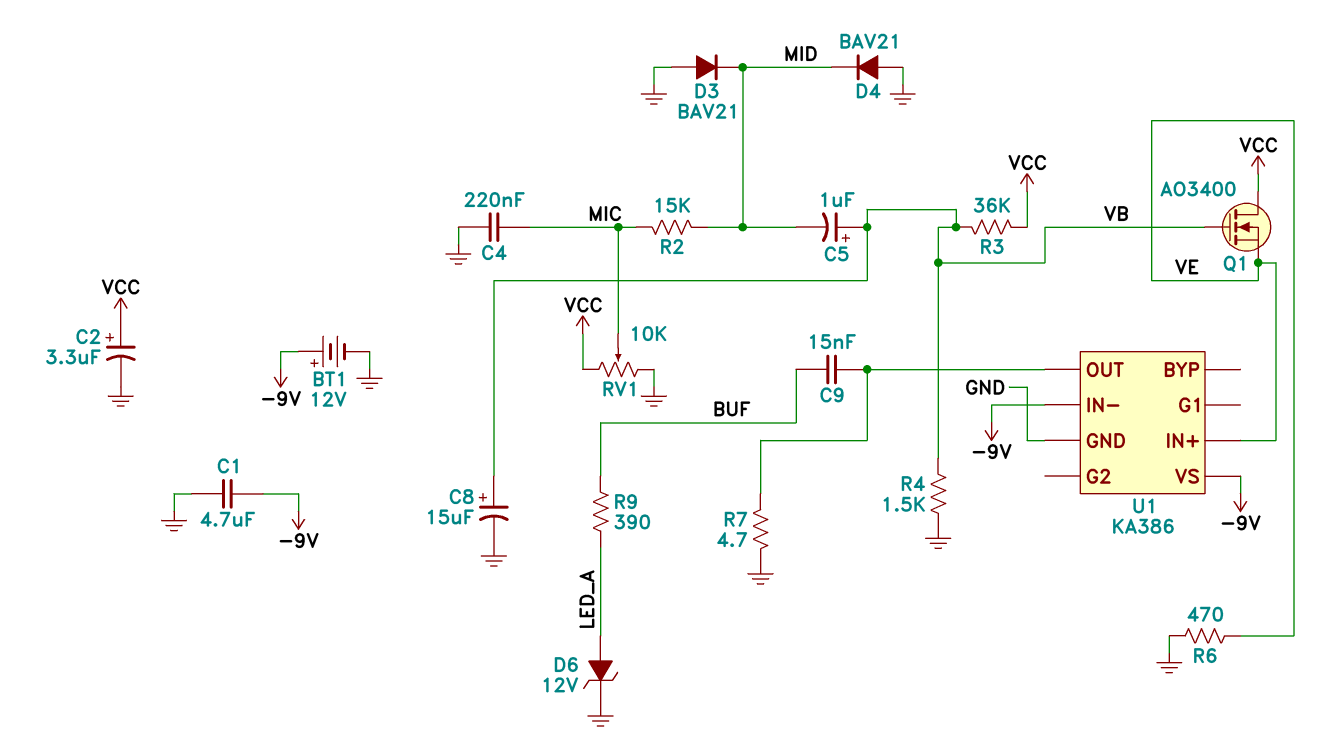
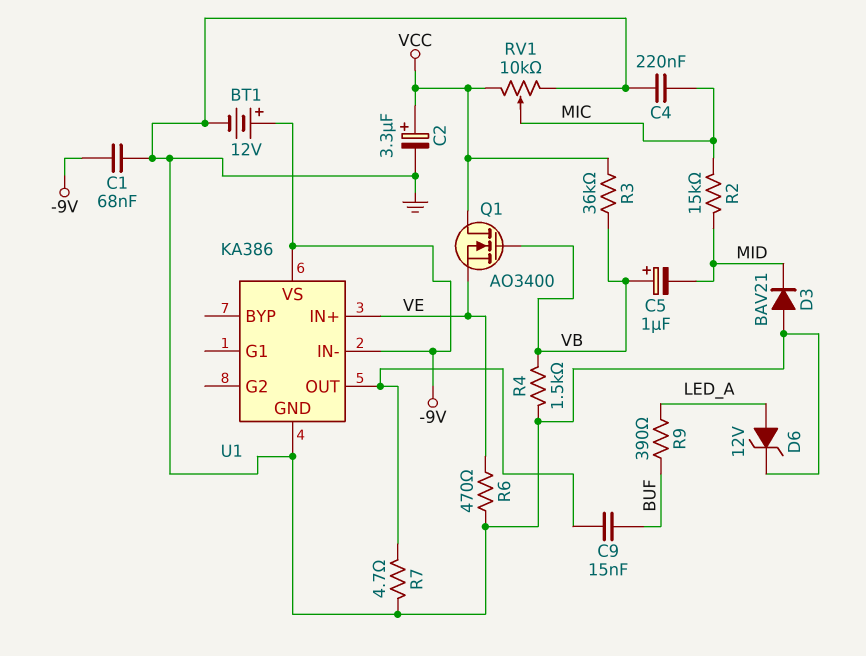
C1: 4.7uF (-9V, GND) -> 68nF (-9V, GND)
C8: 15uF (plus VB, minus GND) -> none
D4: diode BAV21 (A GND, K MID) -> none

